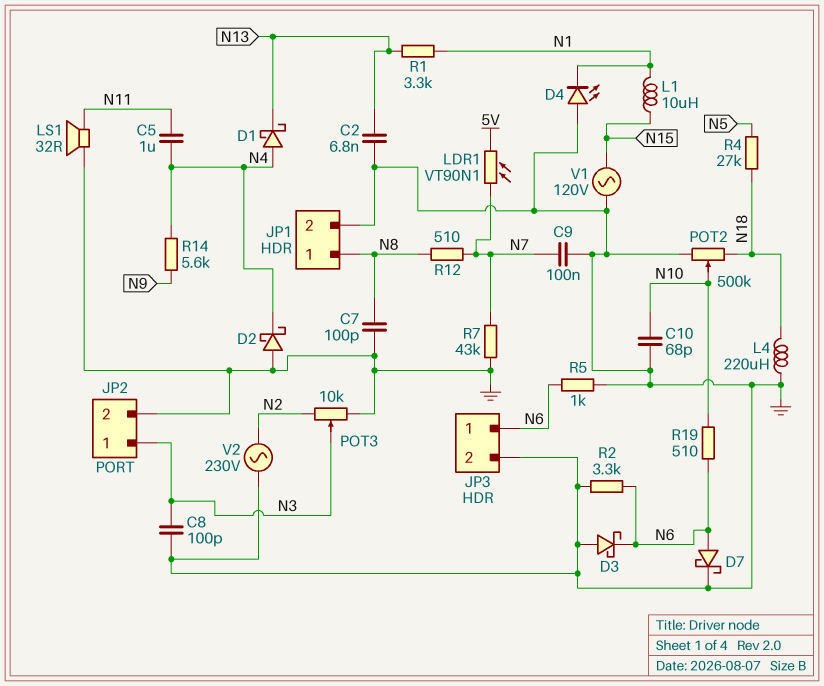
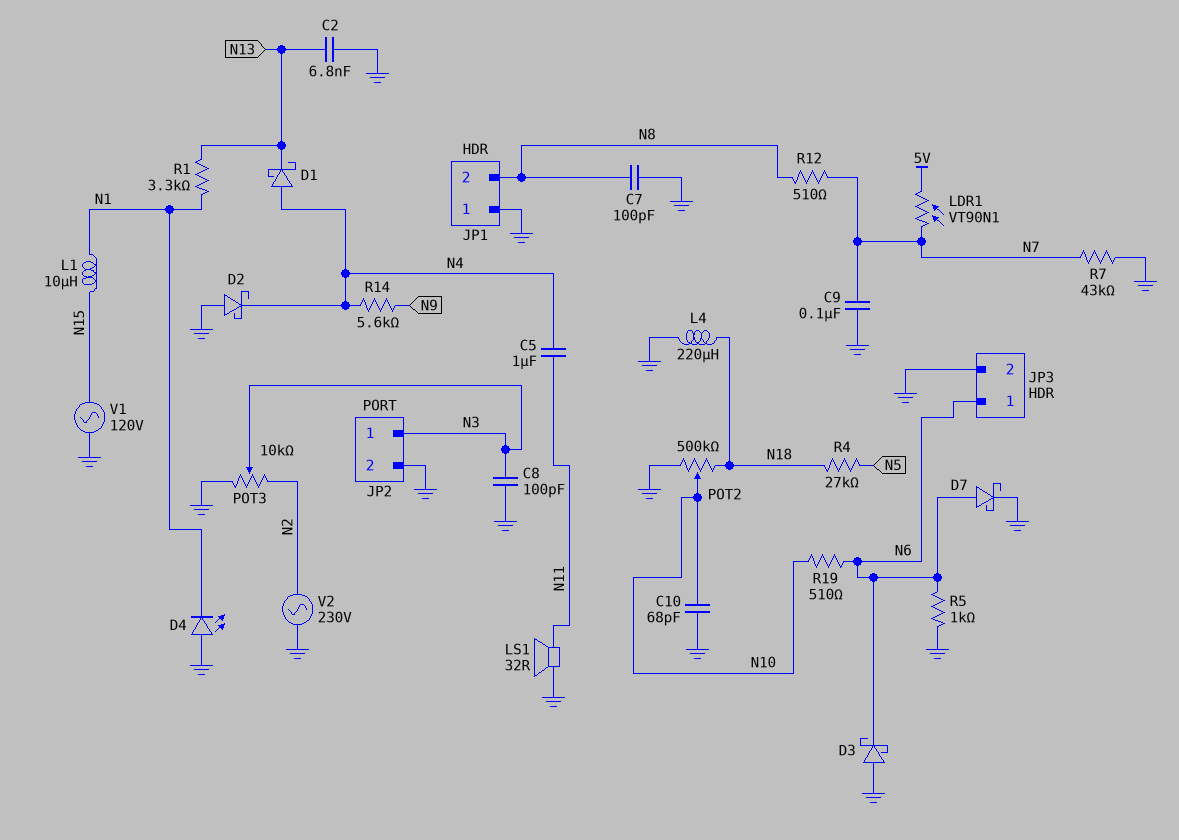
JP1 pin 1: N8 -> GND
JP1 pin 2: GND -> N8
R2: 3.3k (GND, N6) -> none

